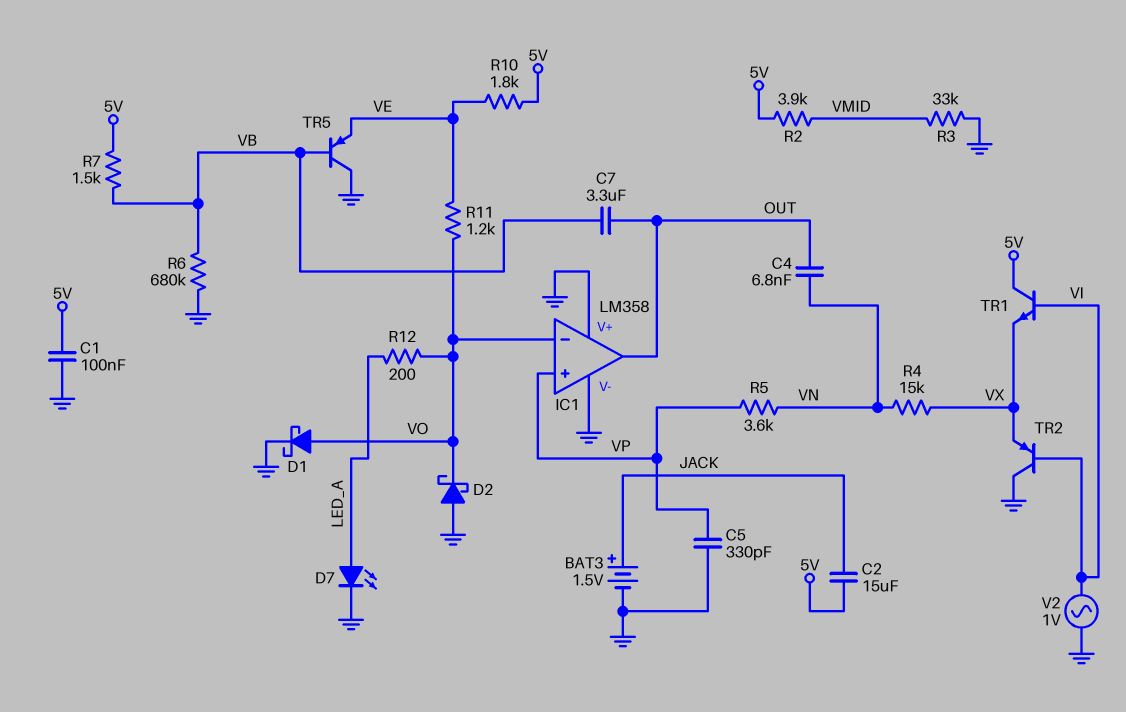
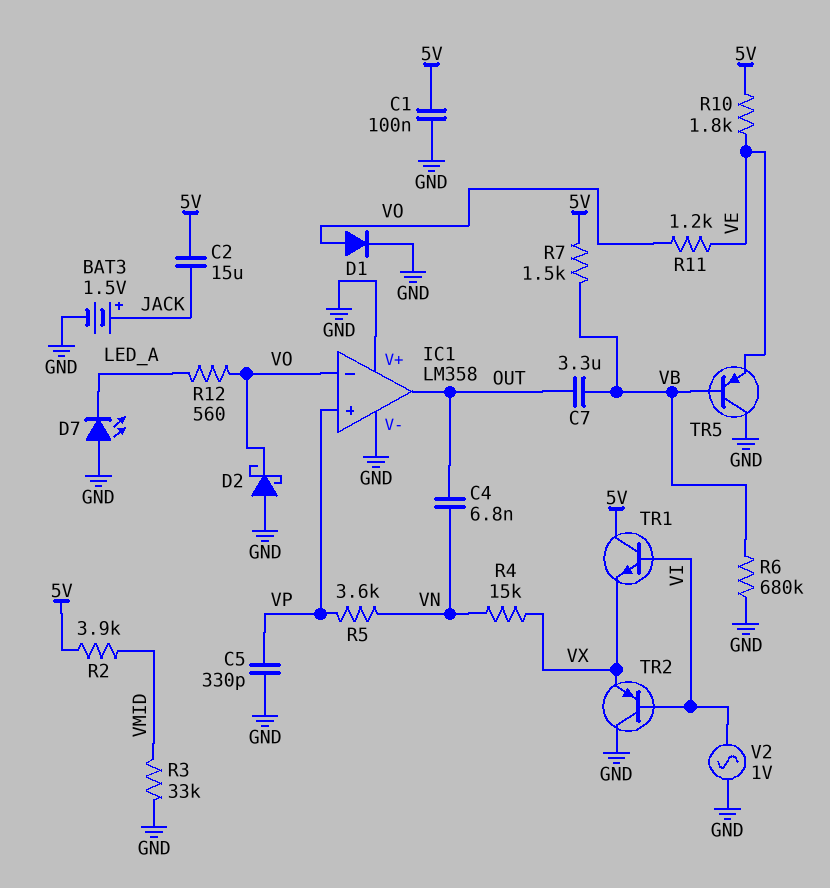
D1: schottky (A VO, K GND) -> diode (A VO, K GND)
D7: LED (A LED_A, K GND) -> LED (A GND, K LED_A)
R12: 200 (LED_A, VO) -> 560 (LED_A, VO)

